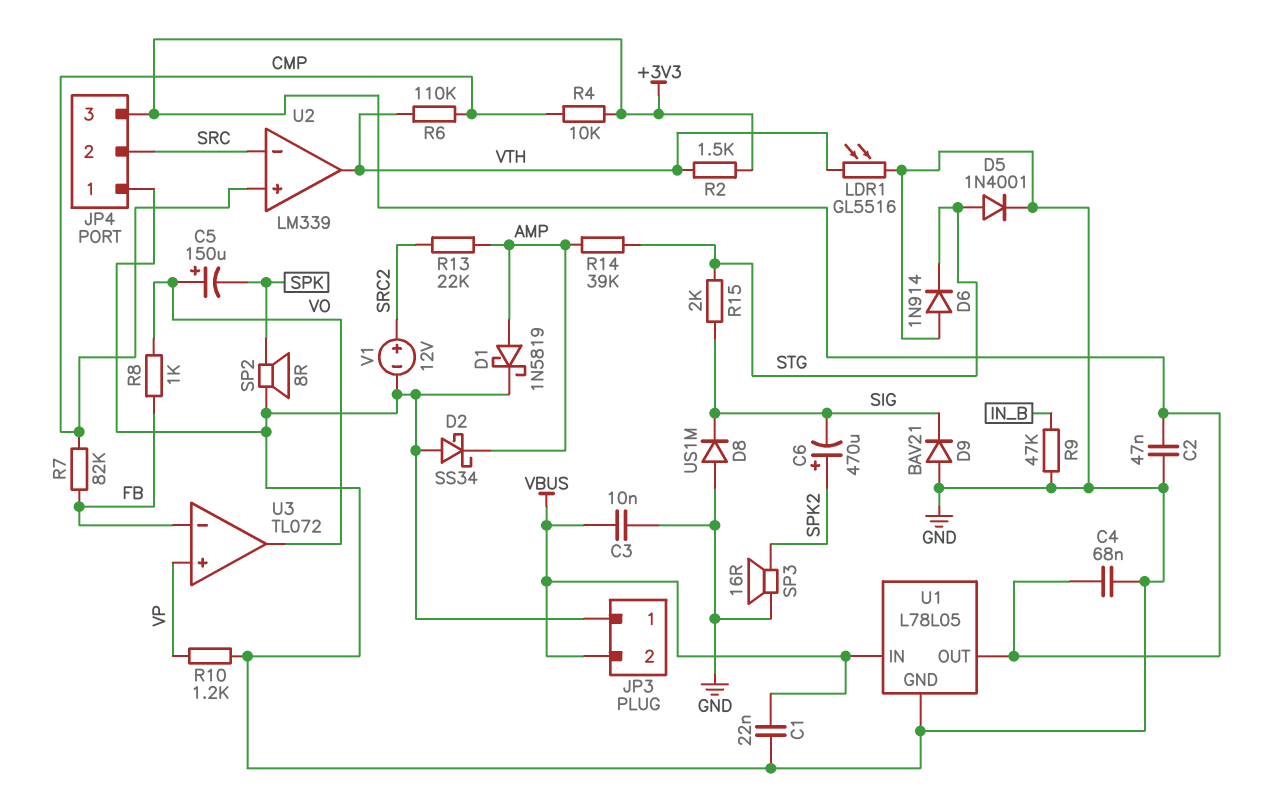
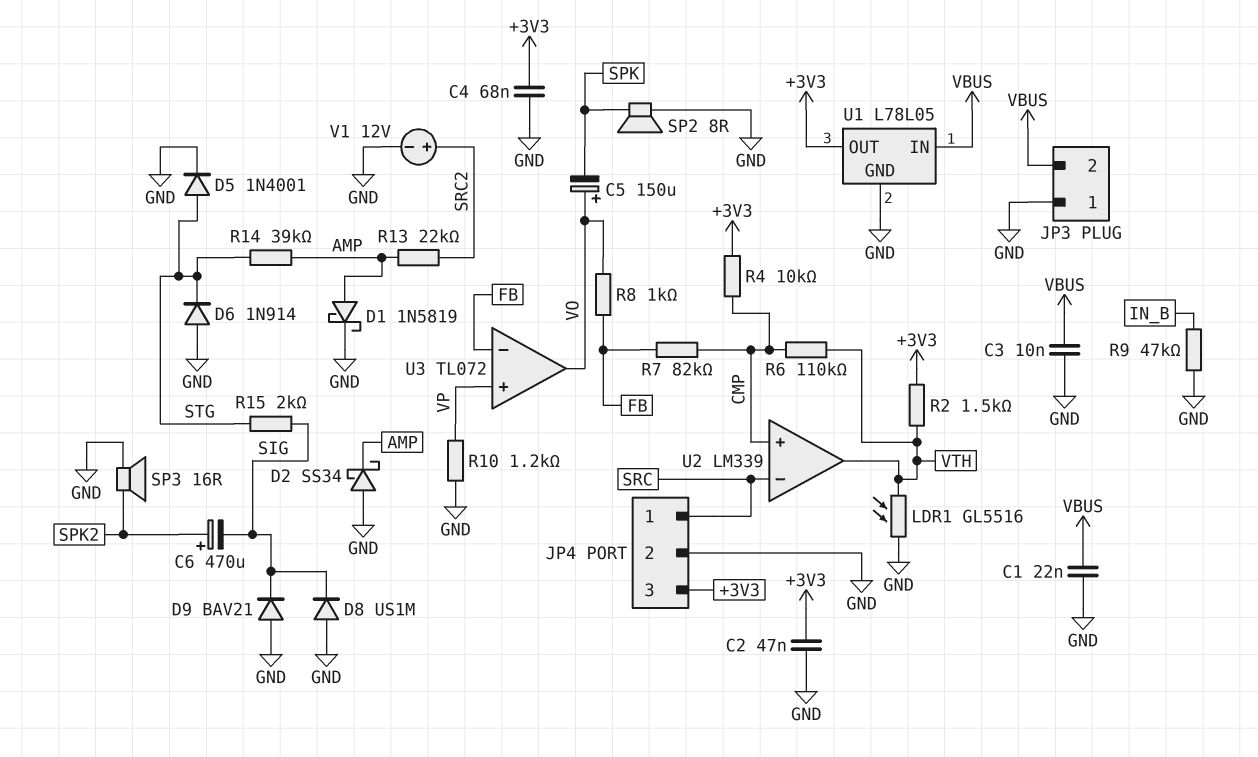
JP4 pin 1: GND -> SRC
JP4 pin 2: SRC -> GND

